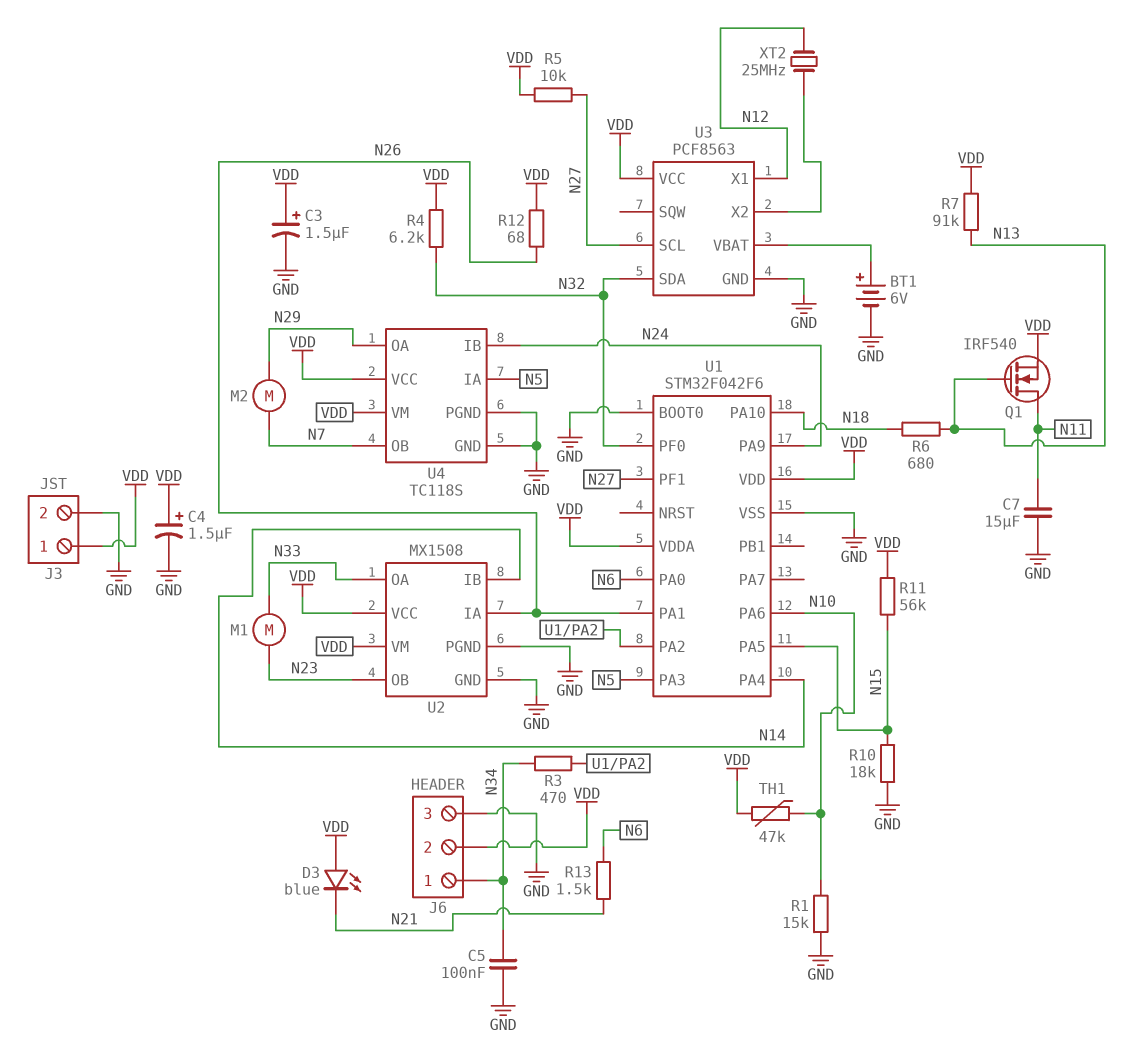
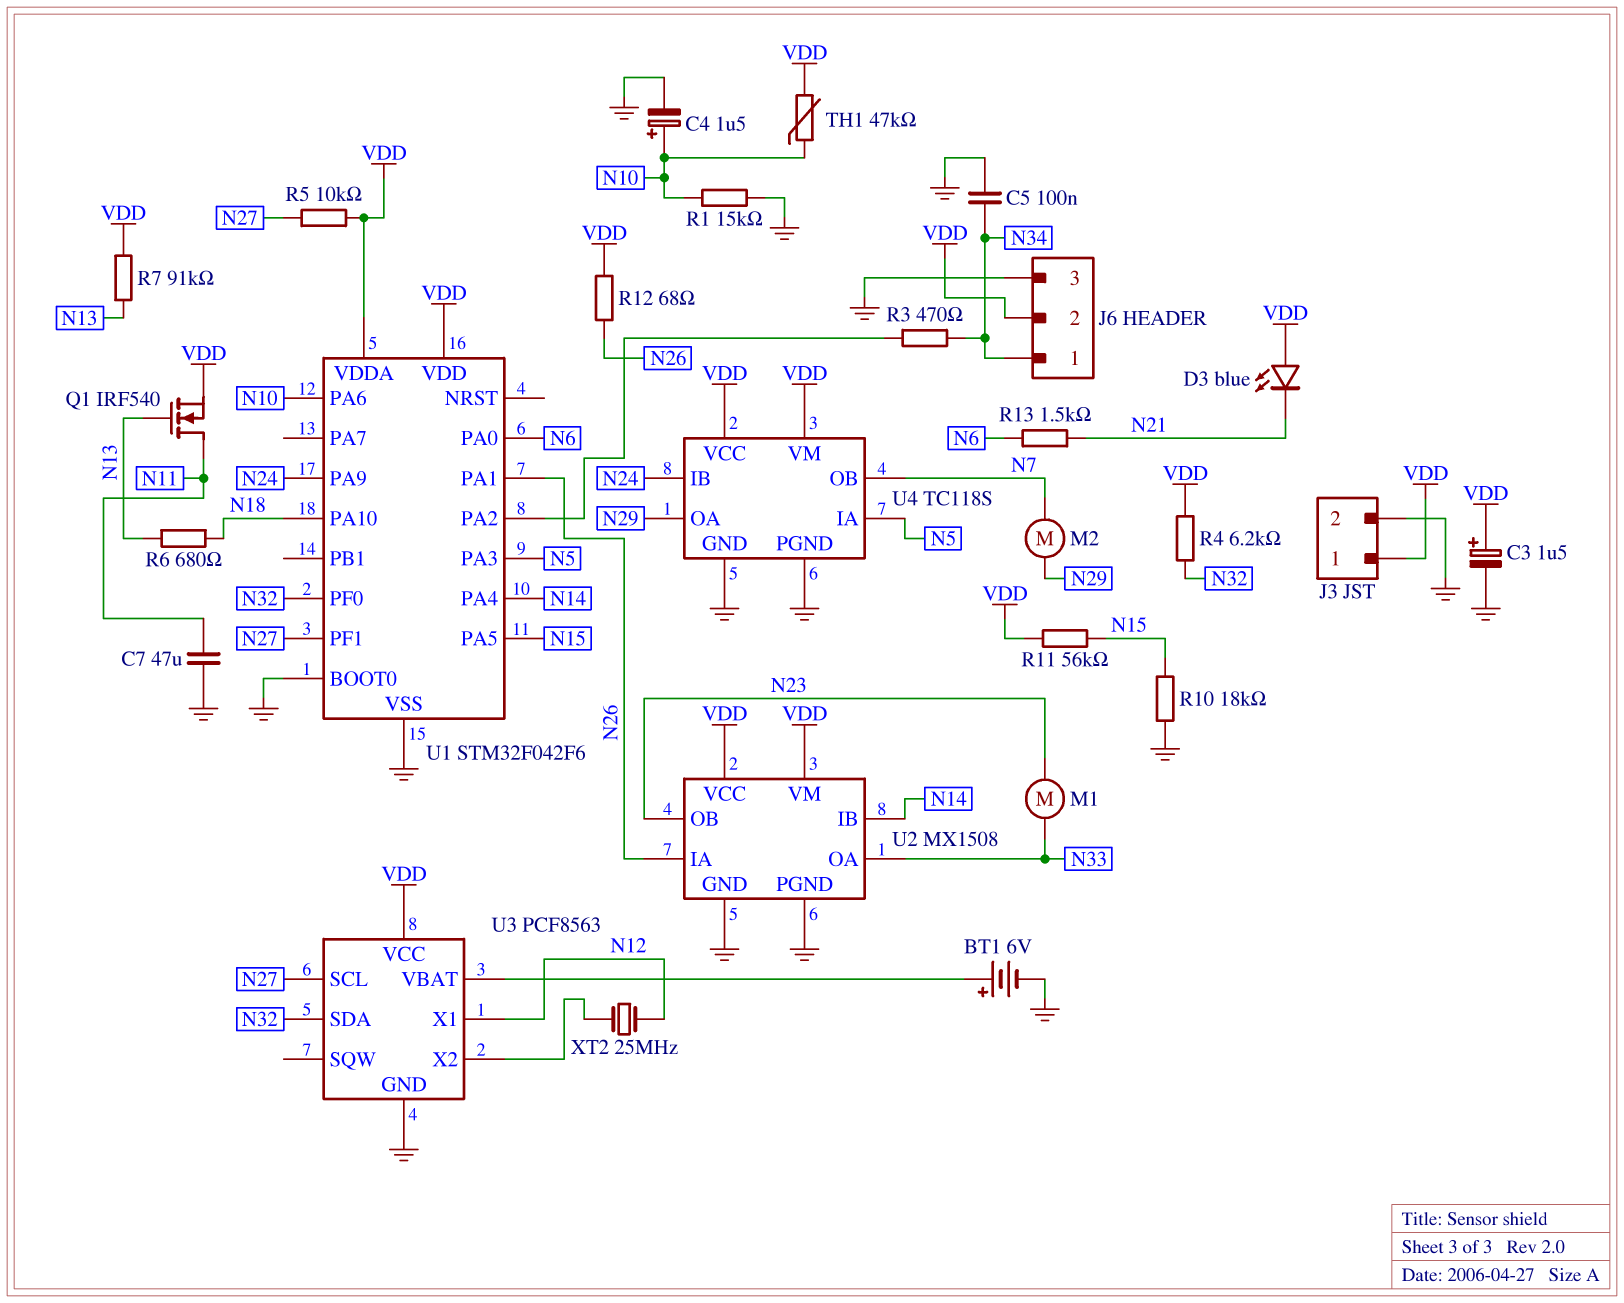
C4: 1.5uF (plus VDD, minus GND) -> 1.5uF (plus N10, minus GND)
C7: 15uF (GND, N11) -> 47uF (GND, N11)

